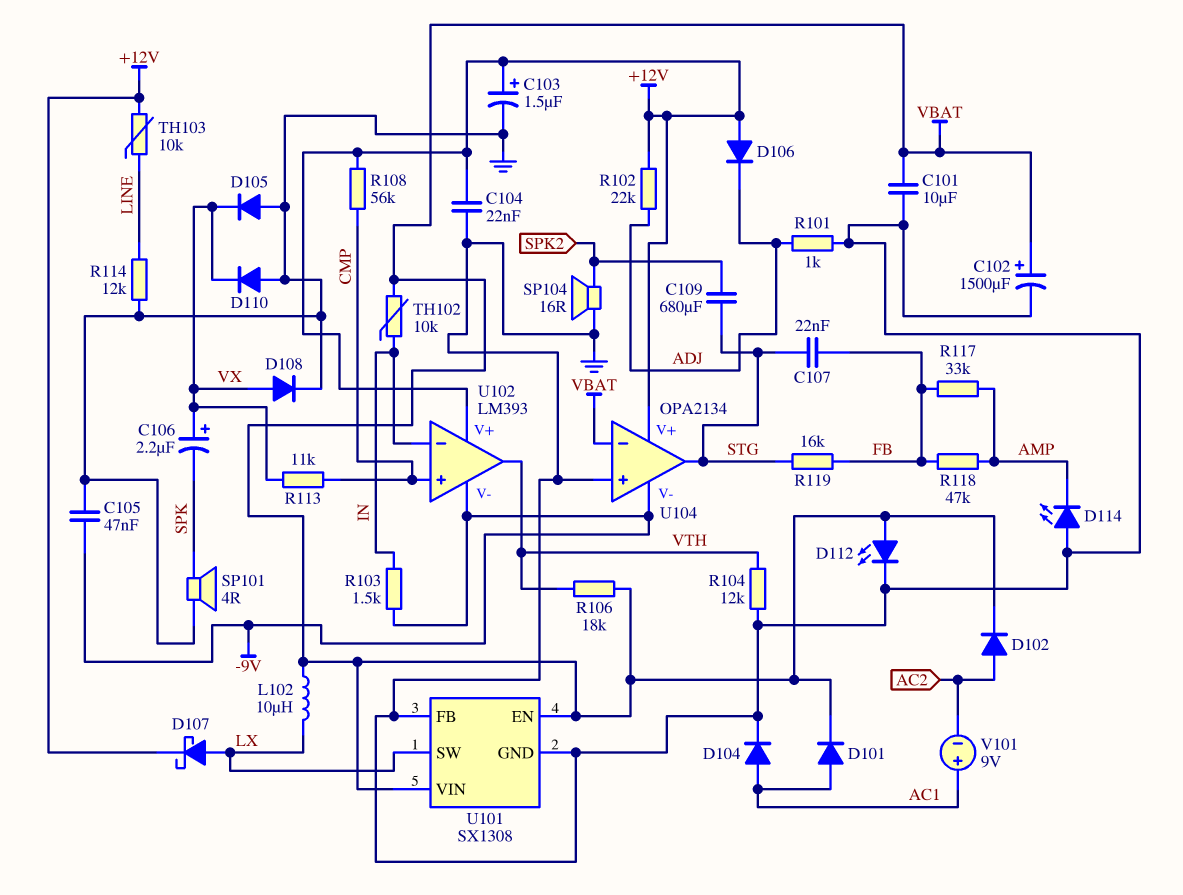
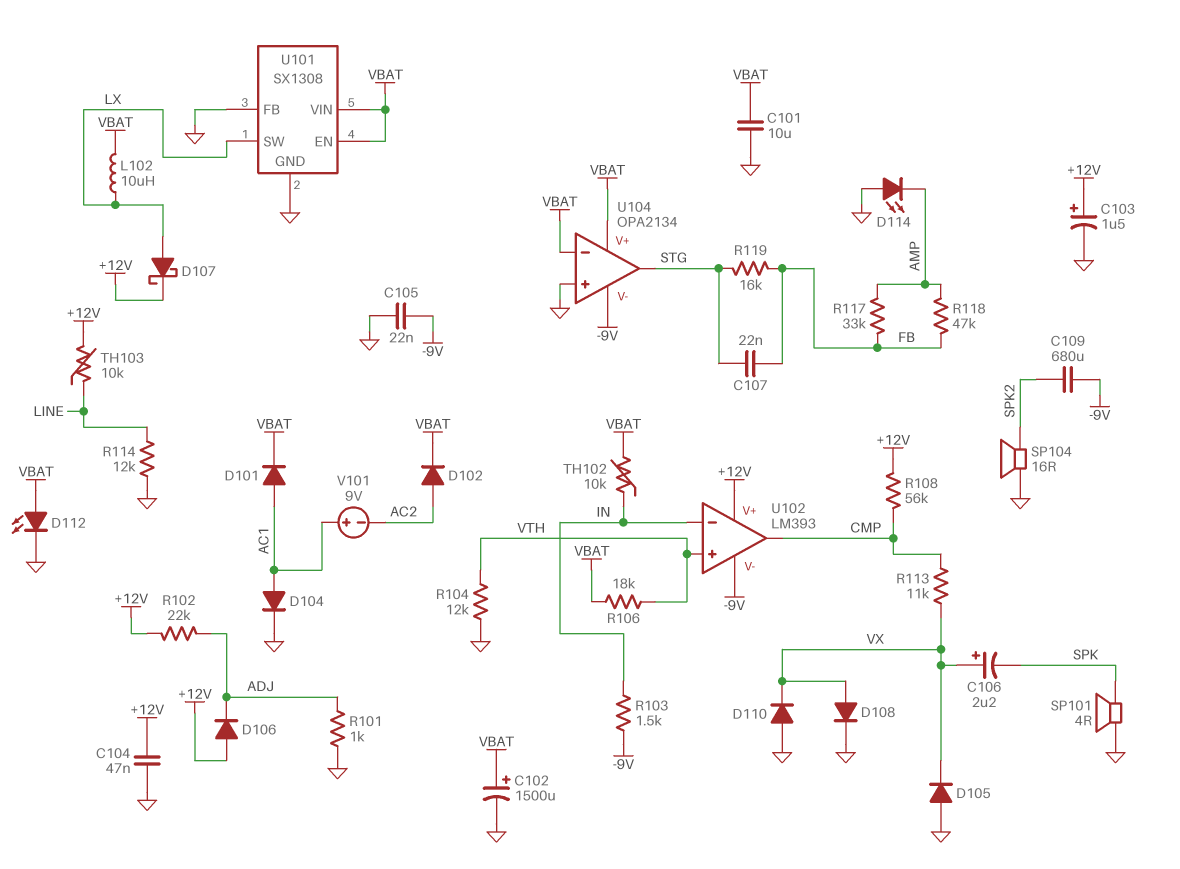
C104: 22nF (+12V, GND) -> 47nF (+12V, GND)
C105: 47nF (-9V, GND) -> 22nF (-9V, GND)
C109: 680uF (SPK2, STG) -> 680uF (-9V, SPK2)
U102 pin in+: CMP -> VTH
U102 pin out: VTH -> CMP
U104 pin V+: +12V -> VBAT

